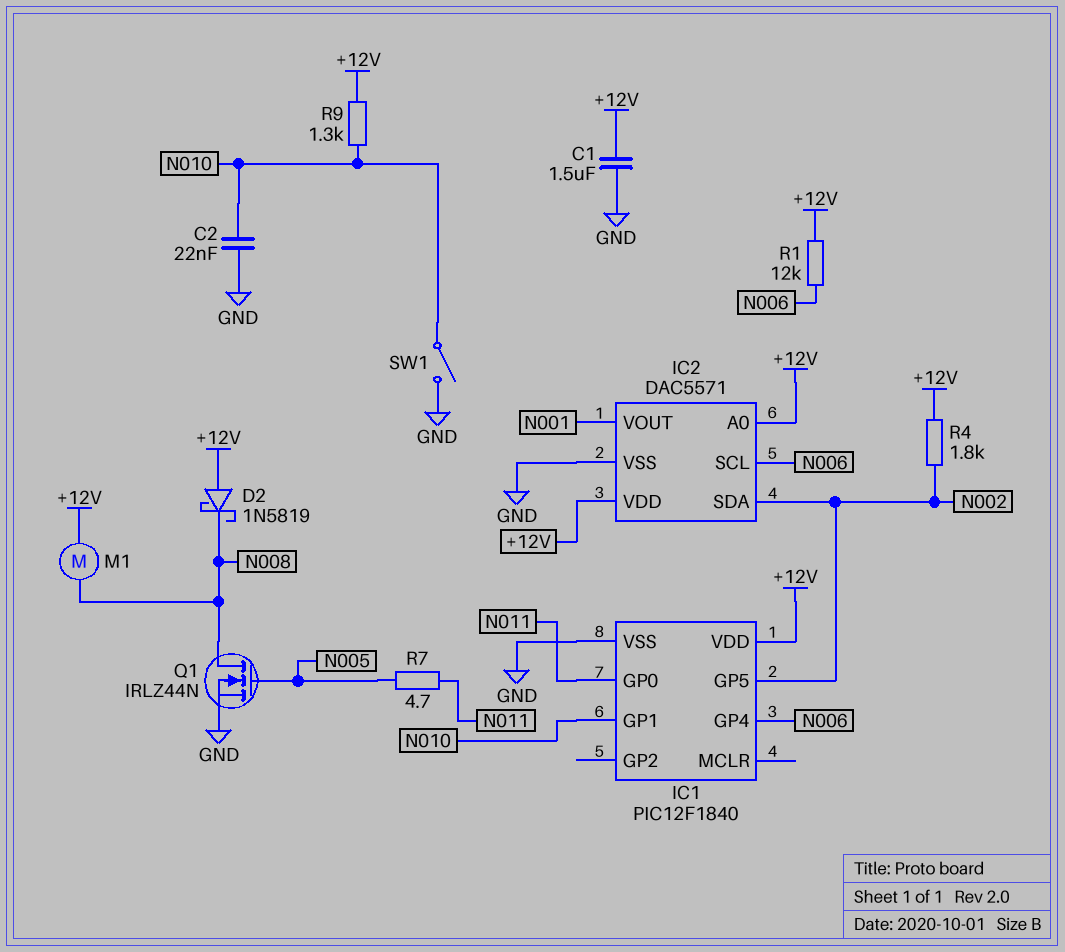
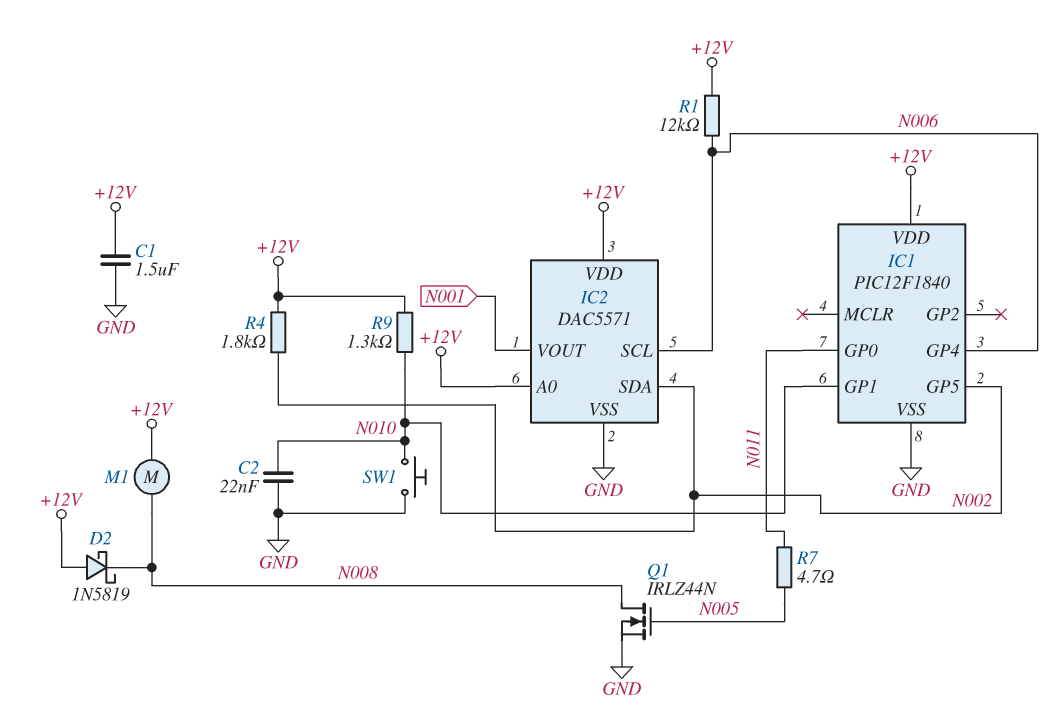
SW1: switch (GND, N010) -> button (GND, N010)

